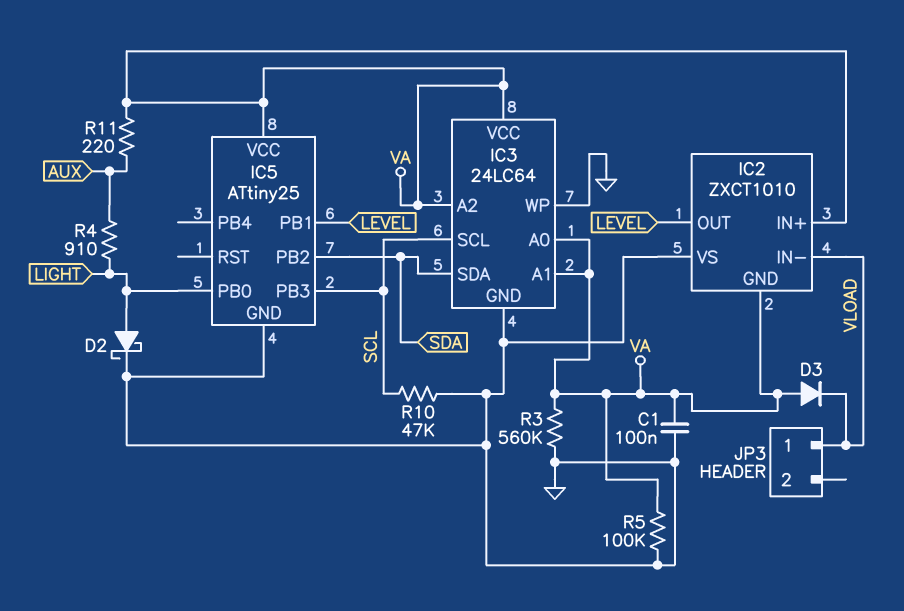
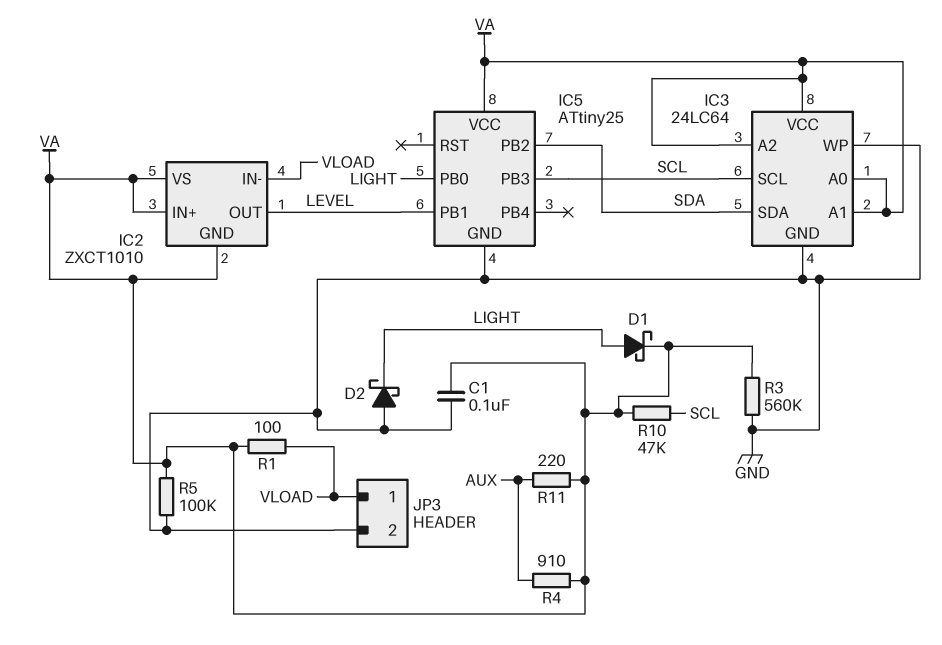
D1: none -> schottky (A LIGHT, K VA)
D2: schottky (A LIGHT, K GND) -> schottky (A GND, K LIGHT)
D3: diode (A VA, K VLOAD) -> none
IC2 pin VS: GND -> VA
JP3 pin 2: none -> GND
R1: none -> 100 (VA, VLOAD)
R4: 910 (AUX, LIGHT) -> 910 (AUX, VA)
R10: 47k (GND, SCL) -> 47k (SCL, VA)

